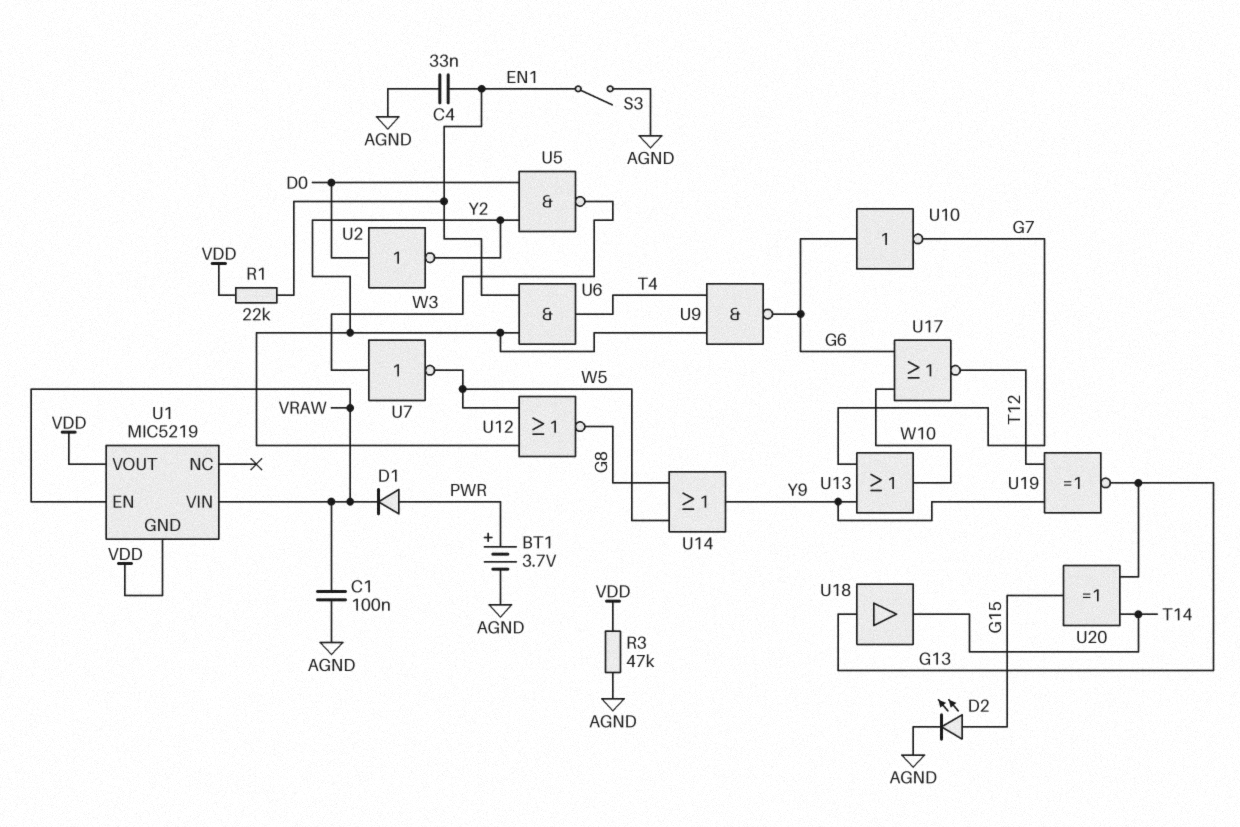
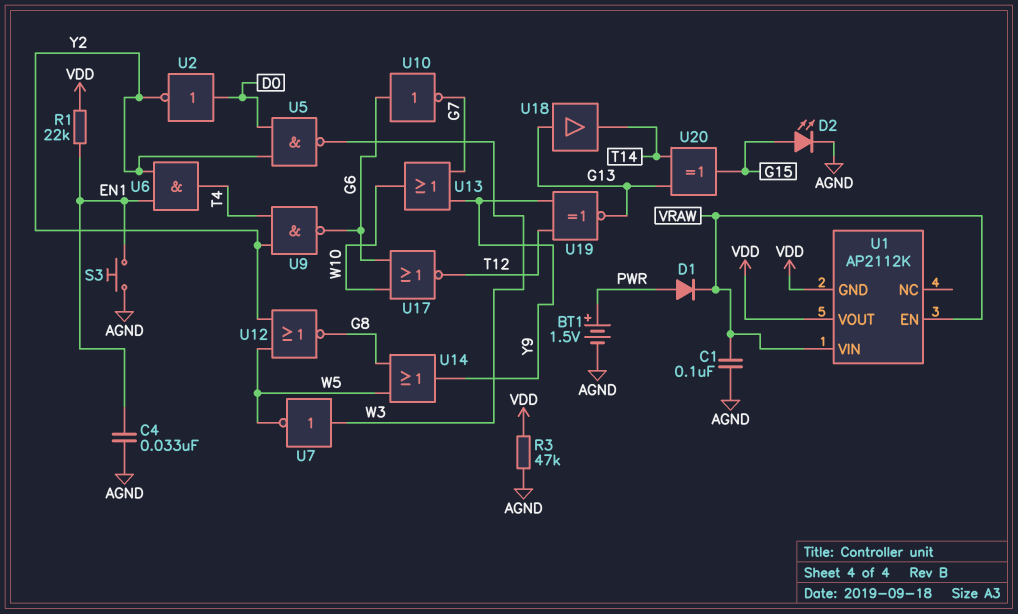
BT1: 3.7V (plus PWR, minus AGND) -> 1.5V (plus PWR, minus AGND)
S3: switch (AGND, EN1) -> button (AGND, EN1)
U1: MIC5219 -> AP2112K

